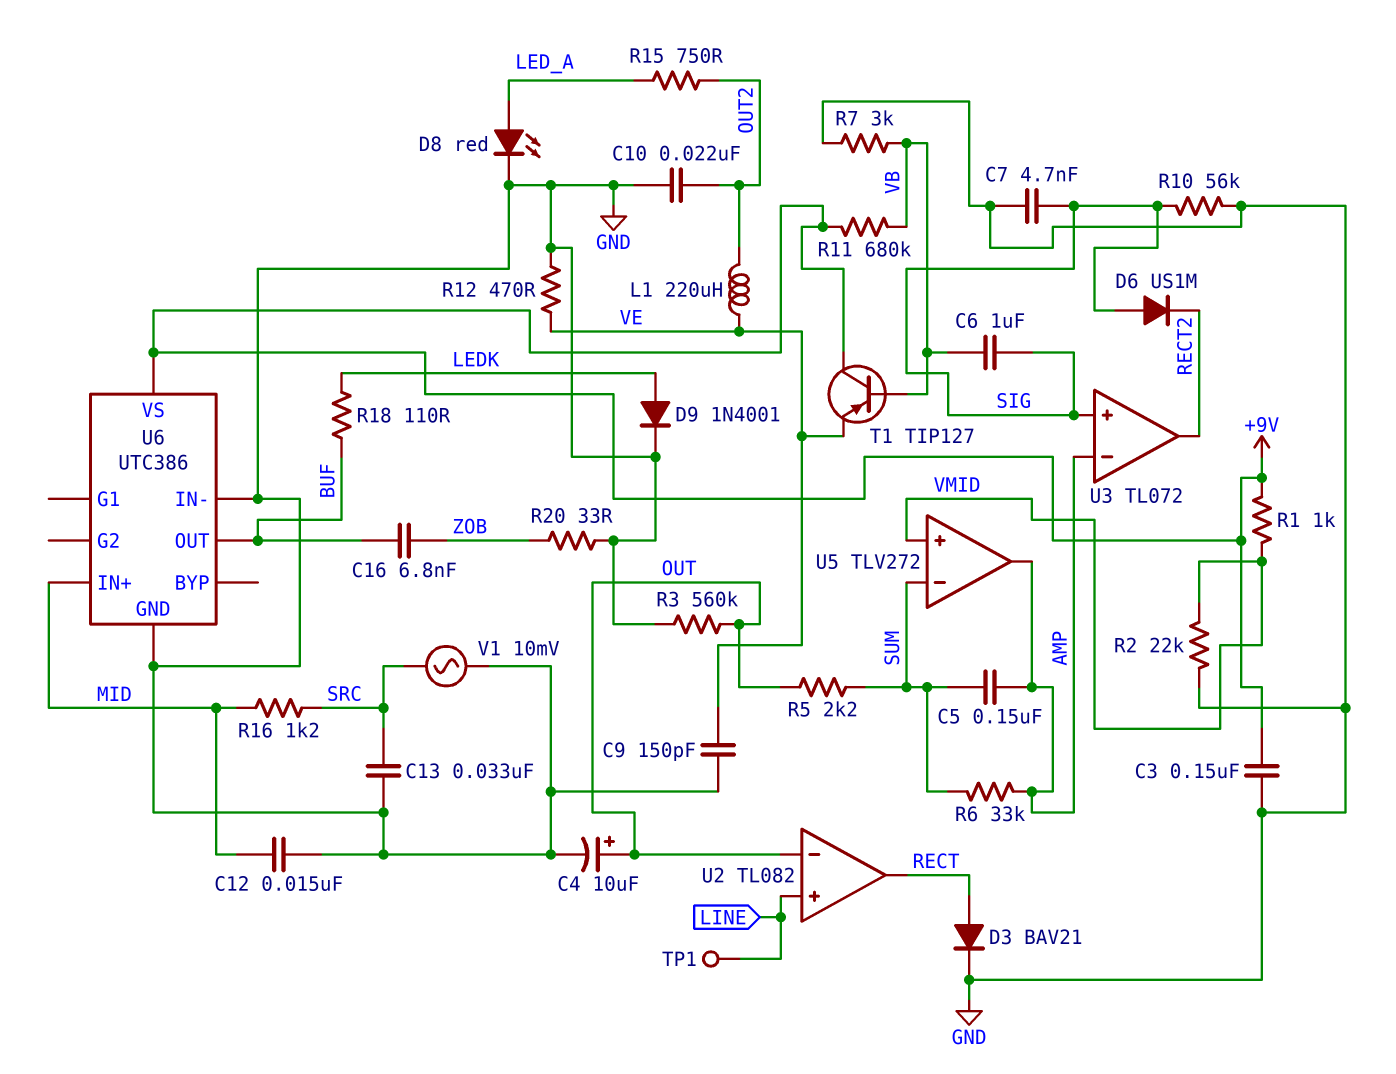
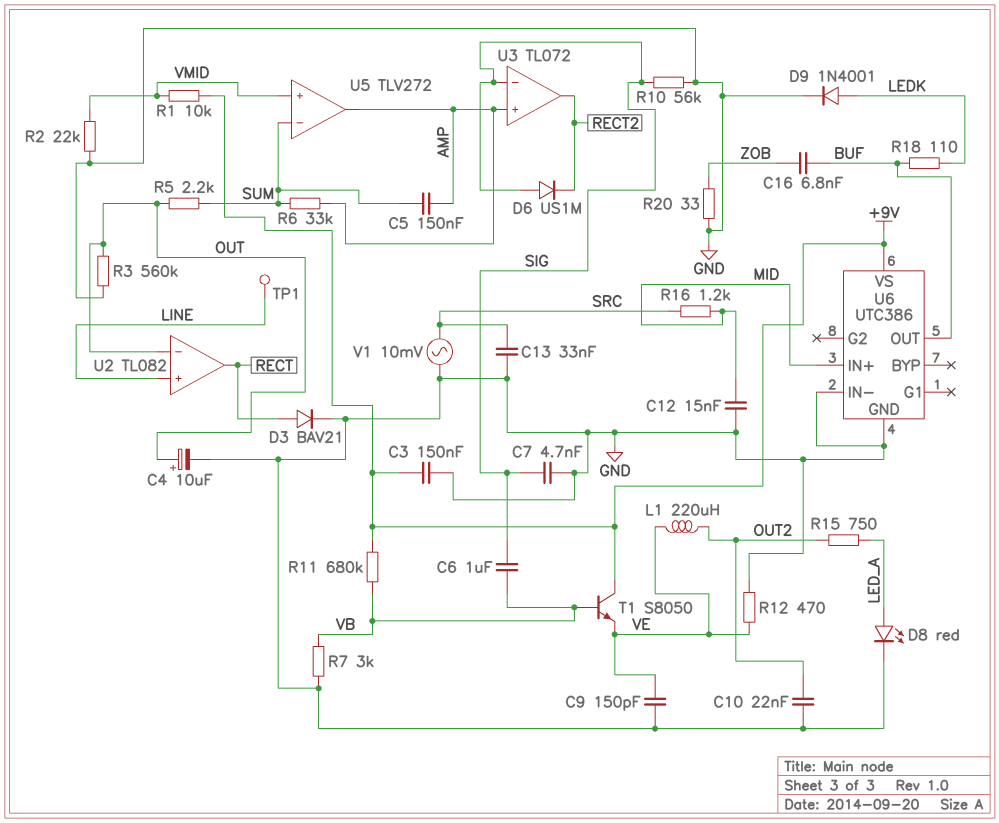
R1: 1k (+9V, VMID) -> 10k (+9V, VMID)
T1: PNP TIP127 (B VB, C +9V, E VE) -> NPN S8050 (B VB, C +9V, E VE)
U3 pin in+: SIG -> AMP
U3 pin in-: AMP -> SIG

